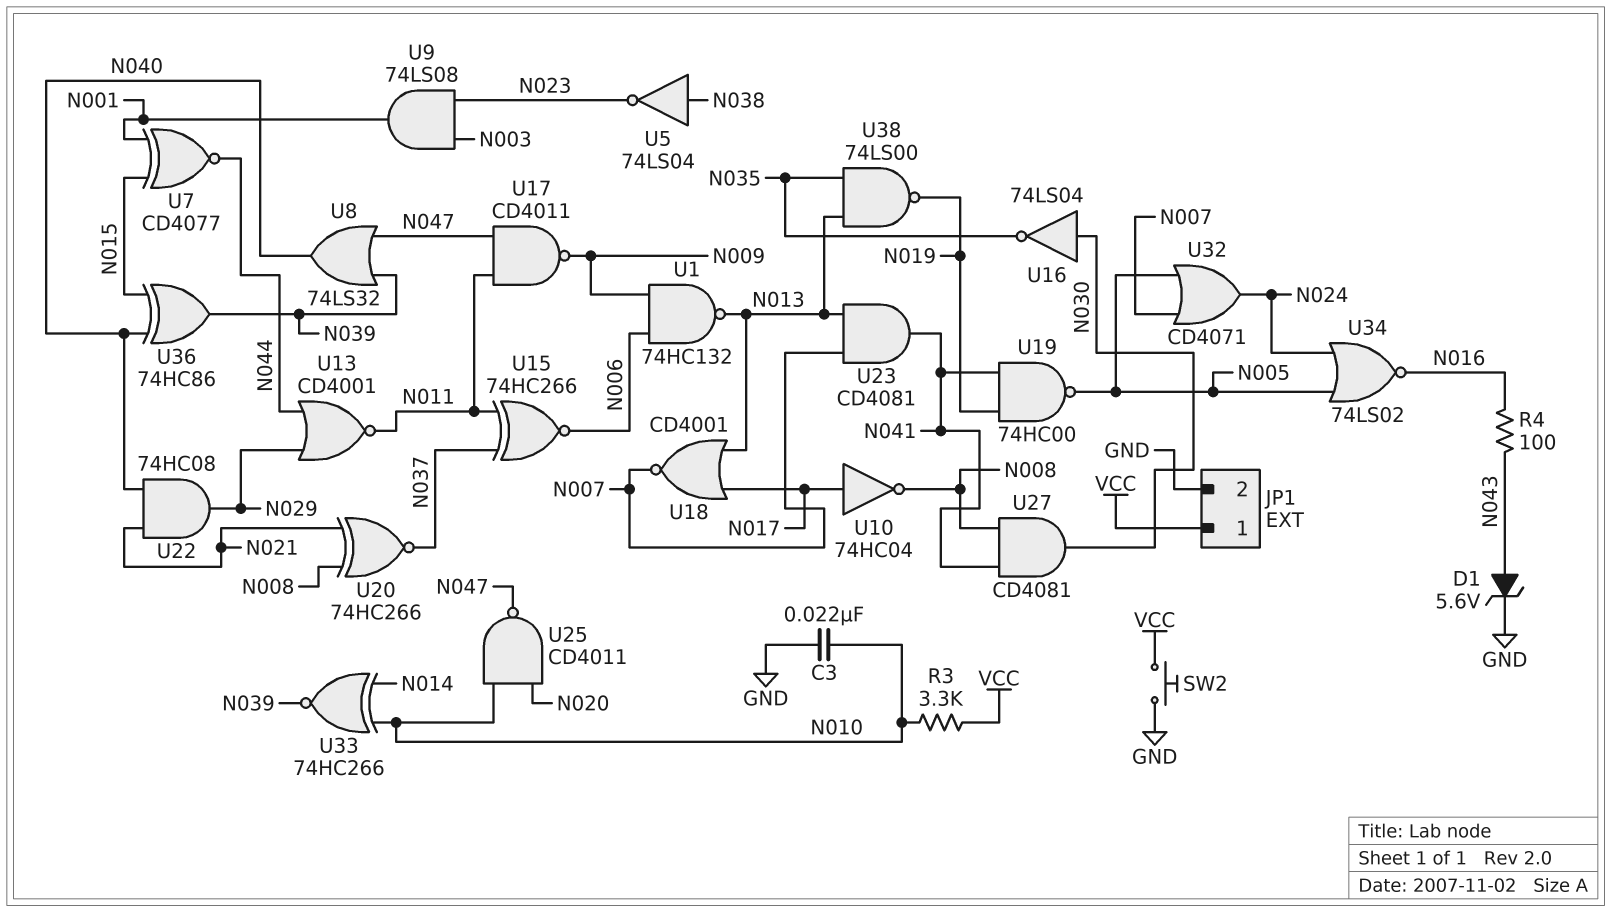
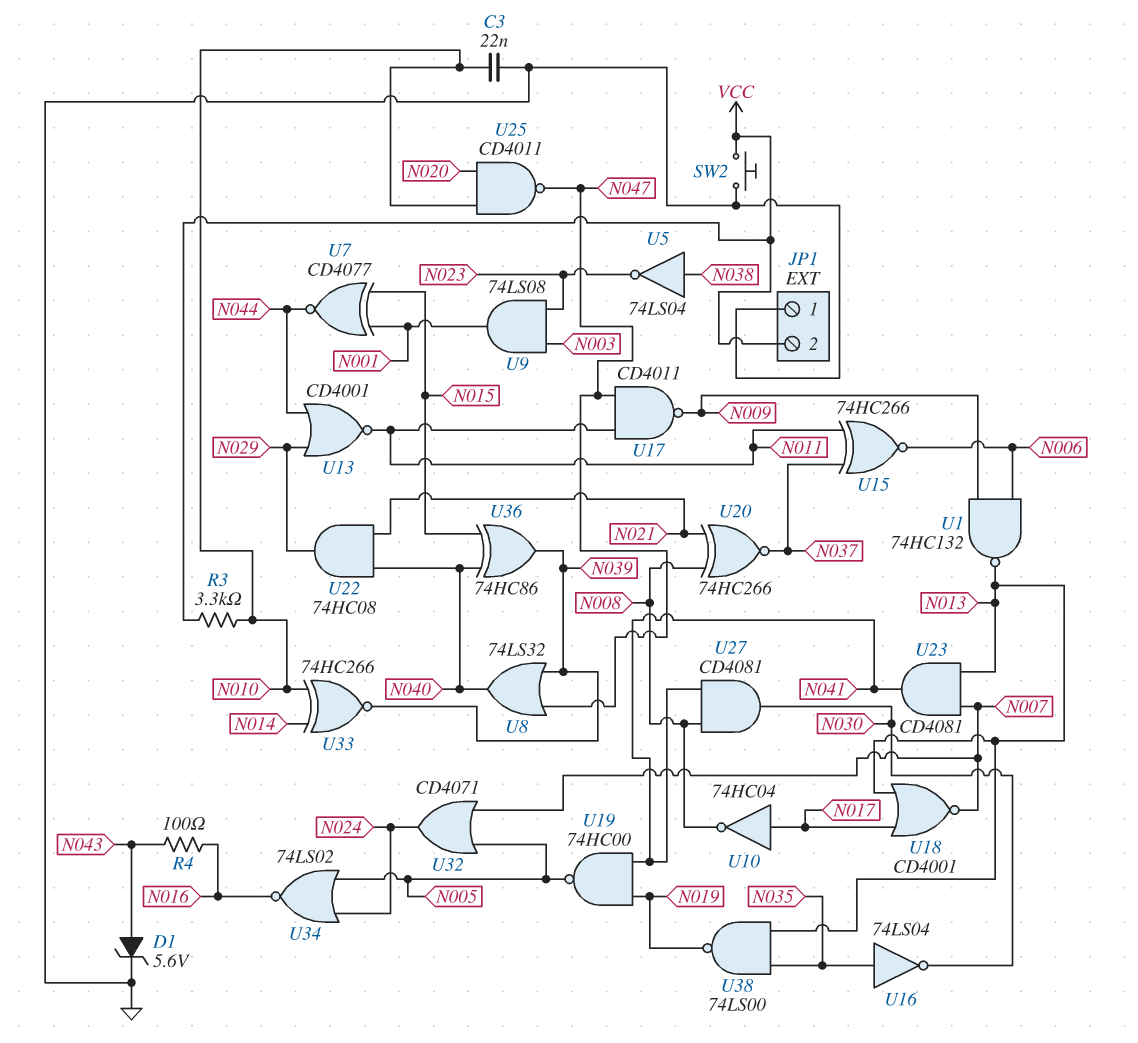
JP1 pin 1: VCC -> GND
JP1 pin 2: GND -> VCC
U16: NOT 74LS04 (in N030, out N035) -> NOT 74LS04 (in N035, out N030)

